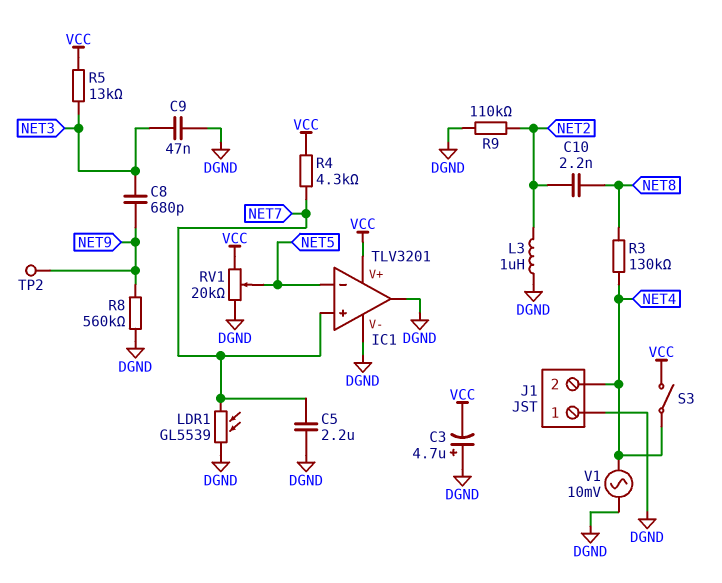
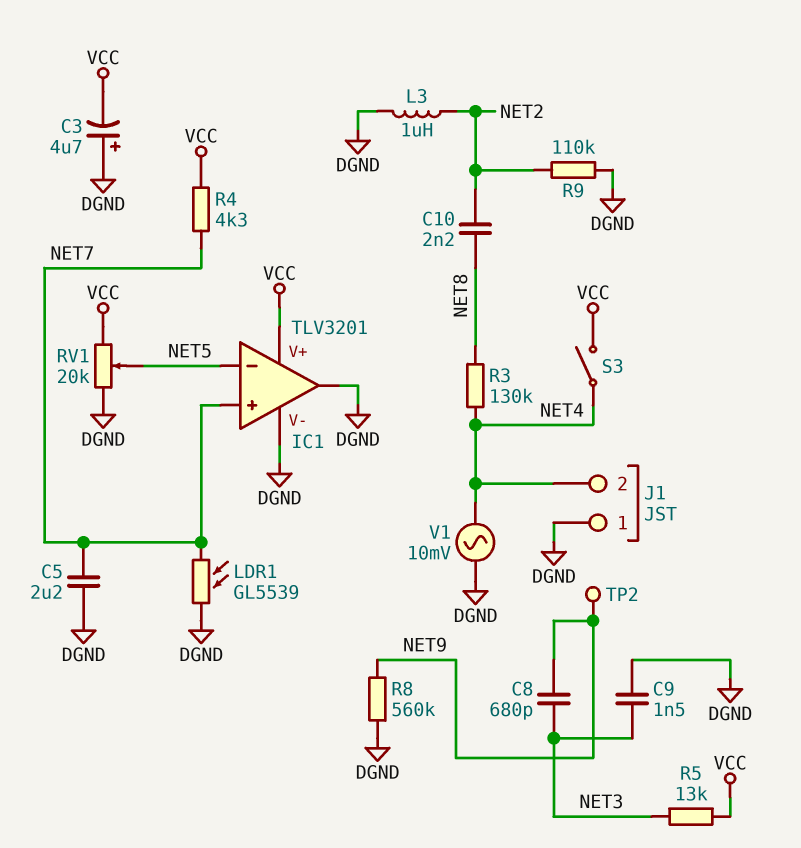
C9: 47nF (DGND, NET3) -> 1.5nF (DGND, NET3)

